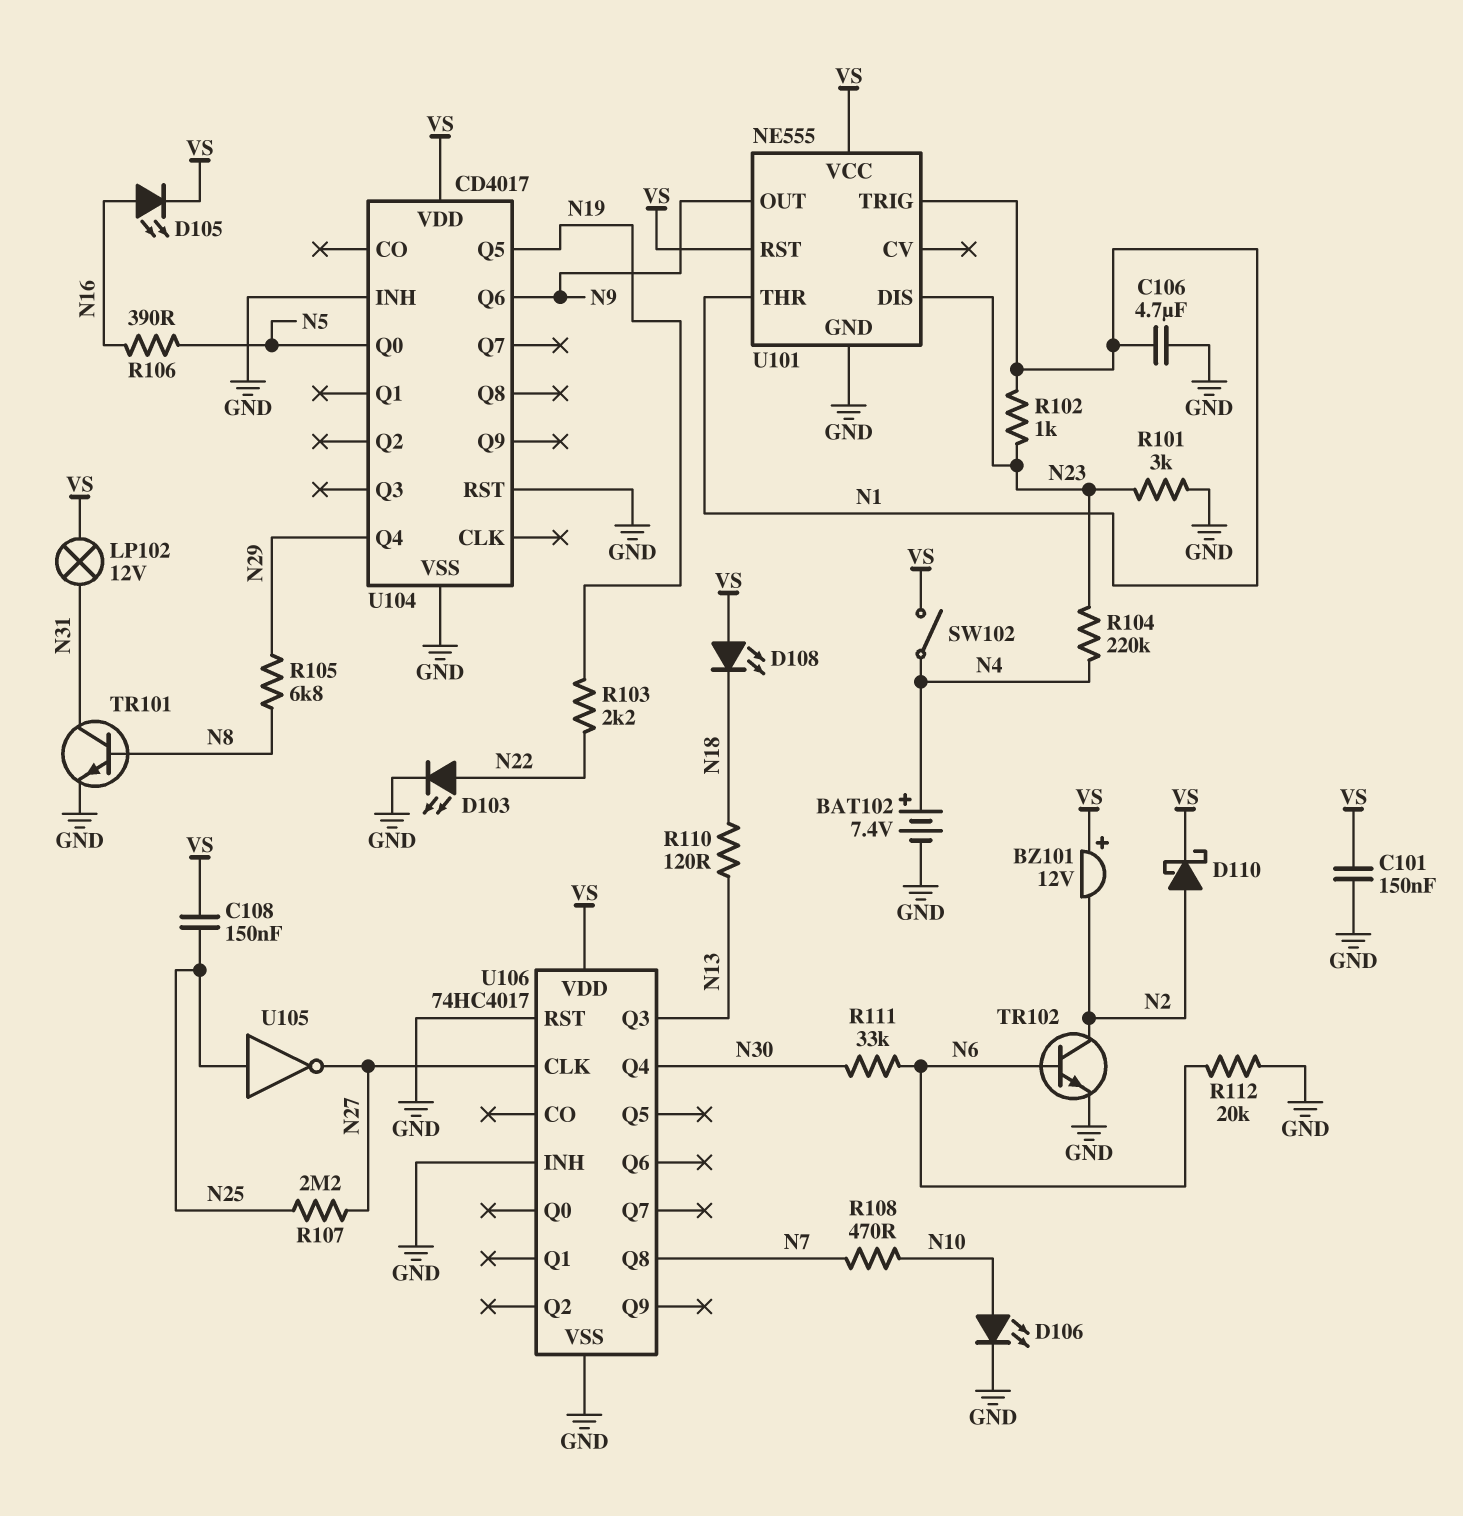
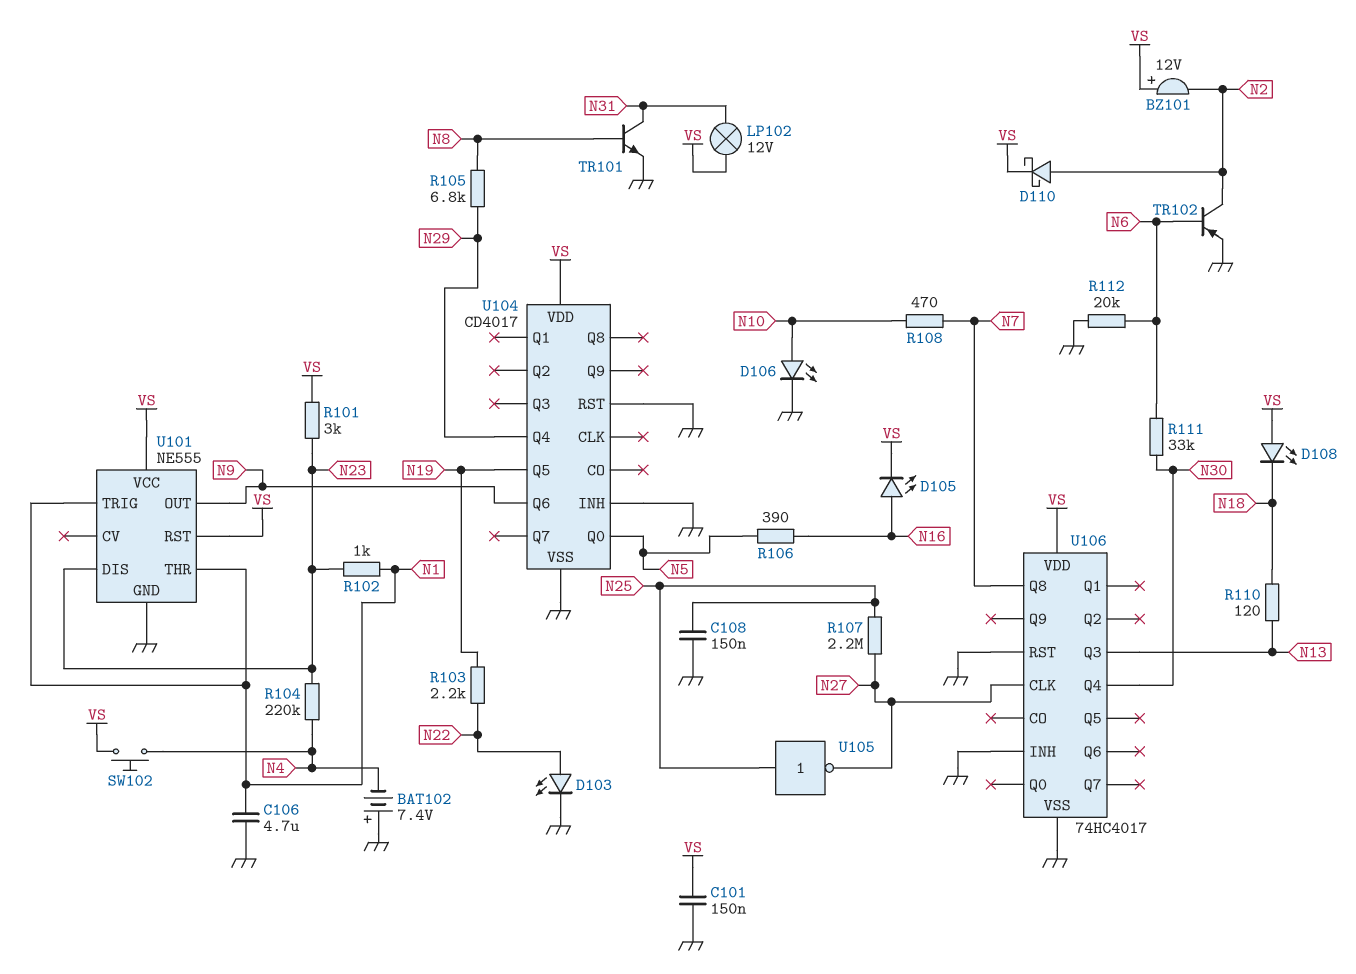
BAT102: 7.4V (plus N4, minus GND) -> 7.4V (plus GND, minus N4)
C108: 150nF (N25, VS) -> 150nF (GND, N25)
R101: 3k (GND, N23) -> 3k (N23, VS)
SW102: switch (N4, VS) -> button (N4, VS)
TR102: NPN (B N6, C N2, E GND) -> PNP (B N6, C N2, E GND)

